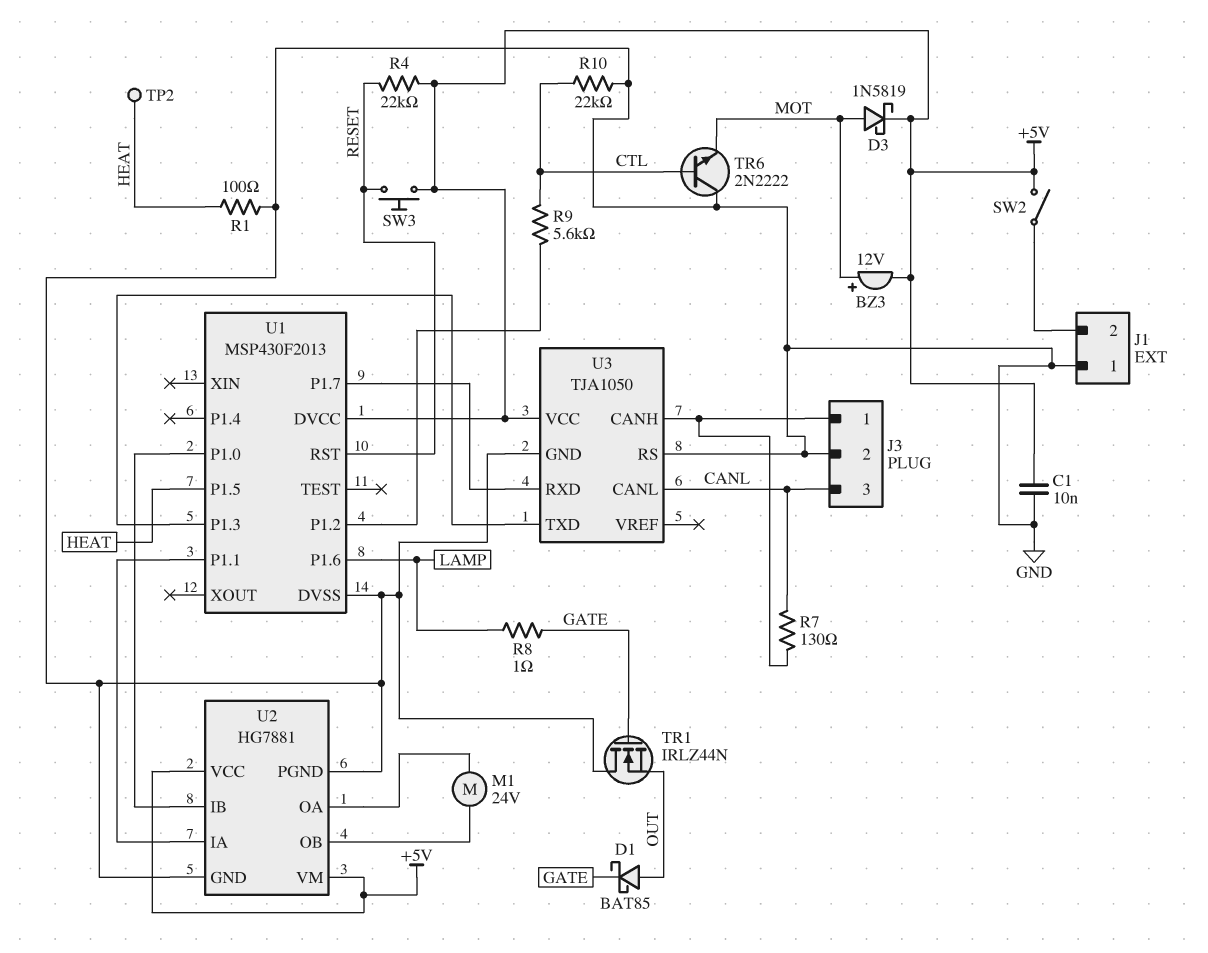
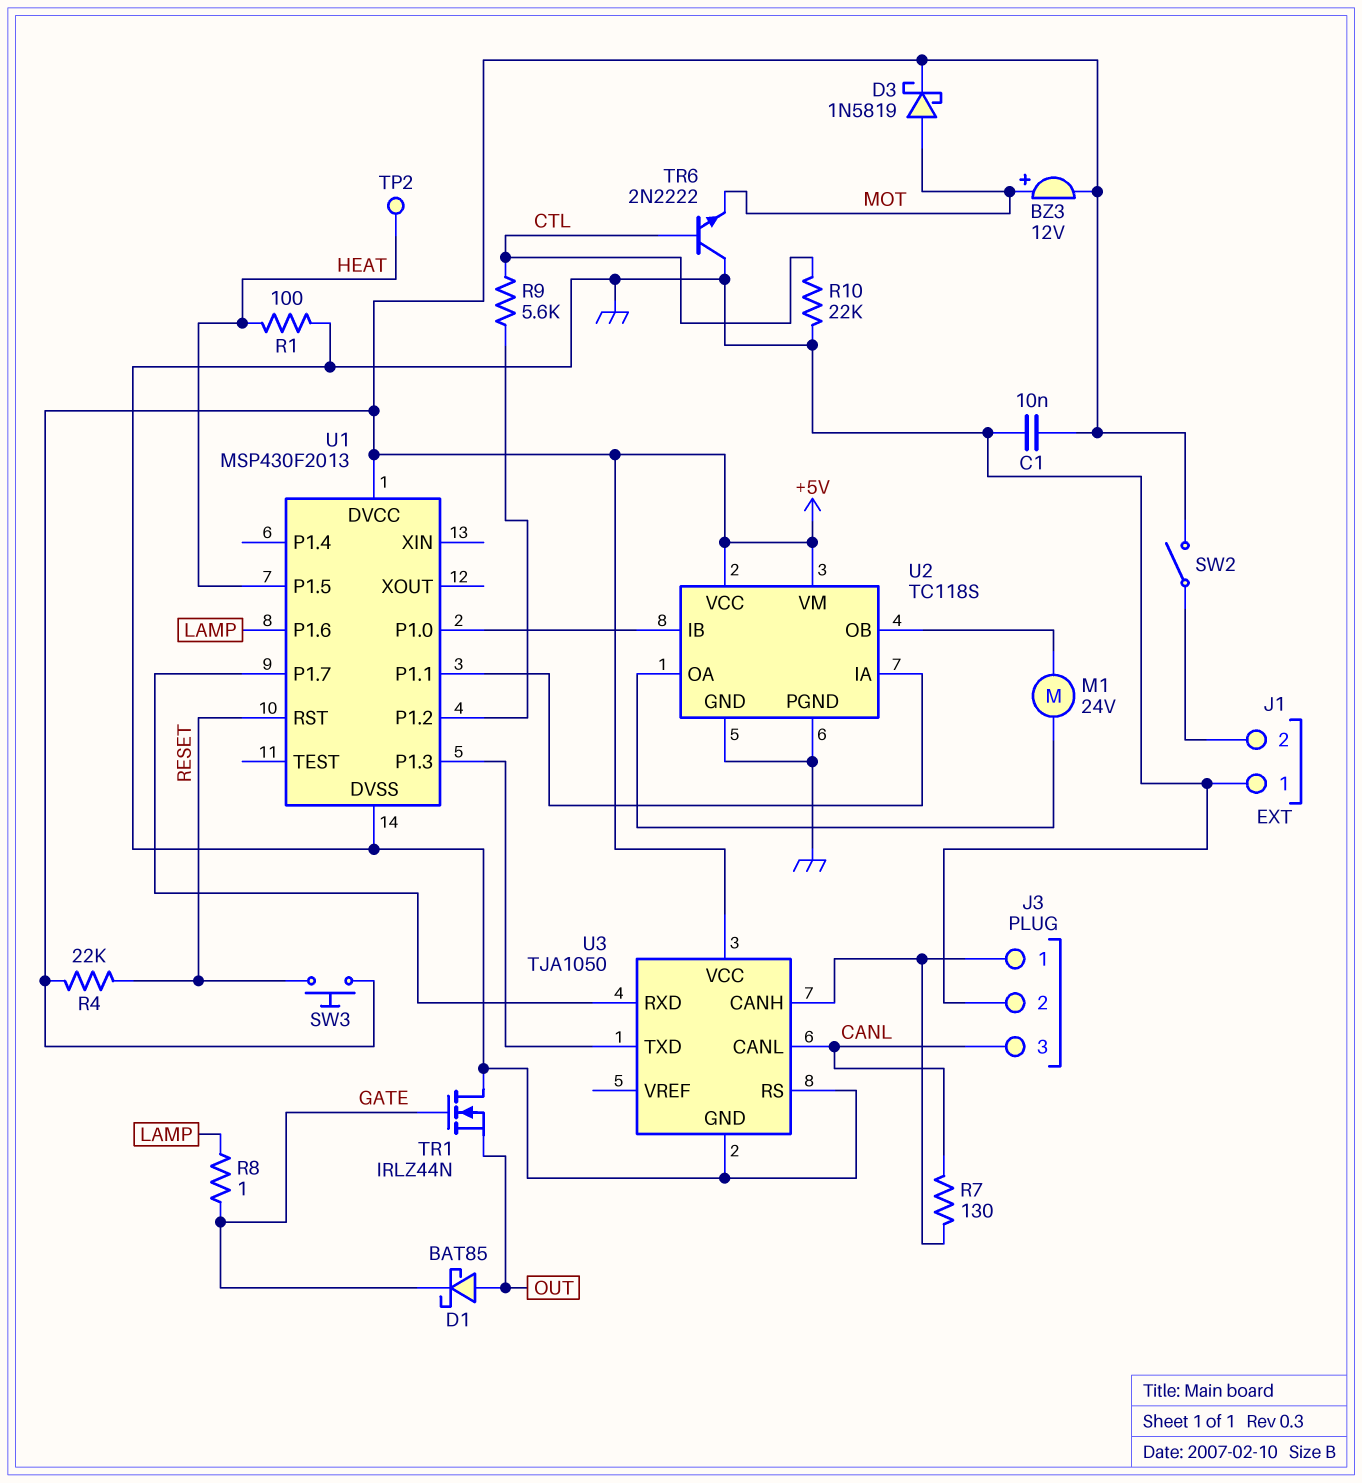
U2: HG7881 -> TC118S

